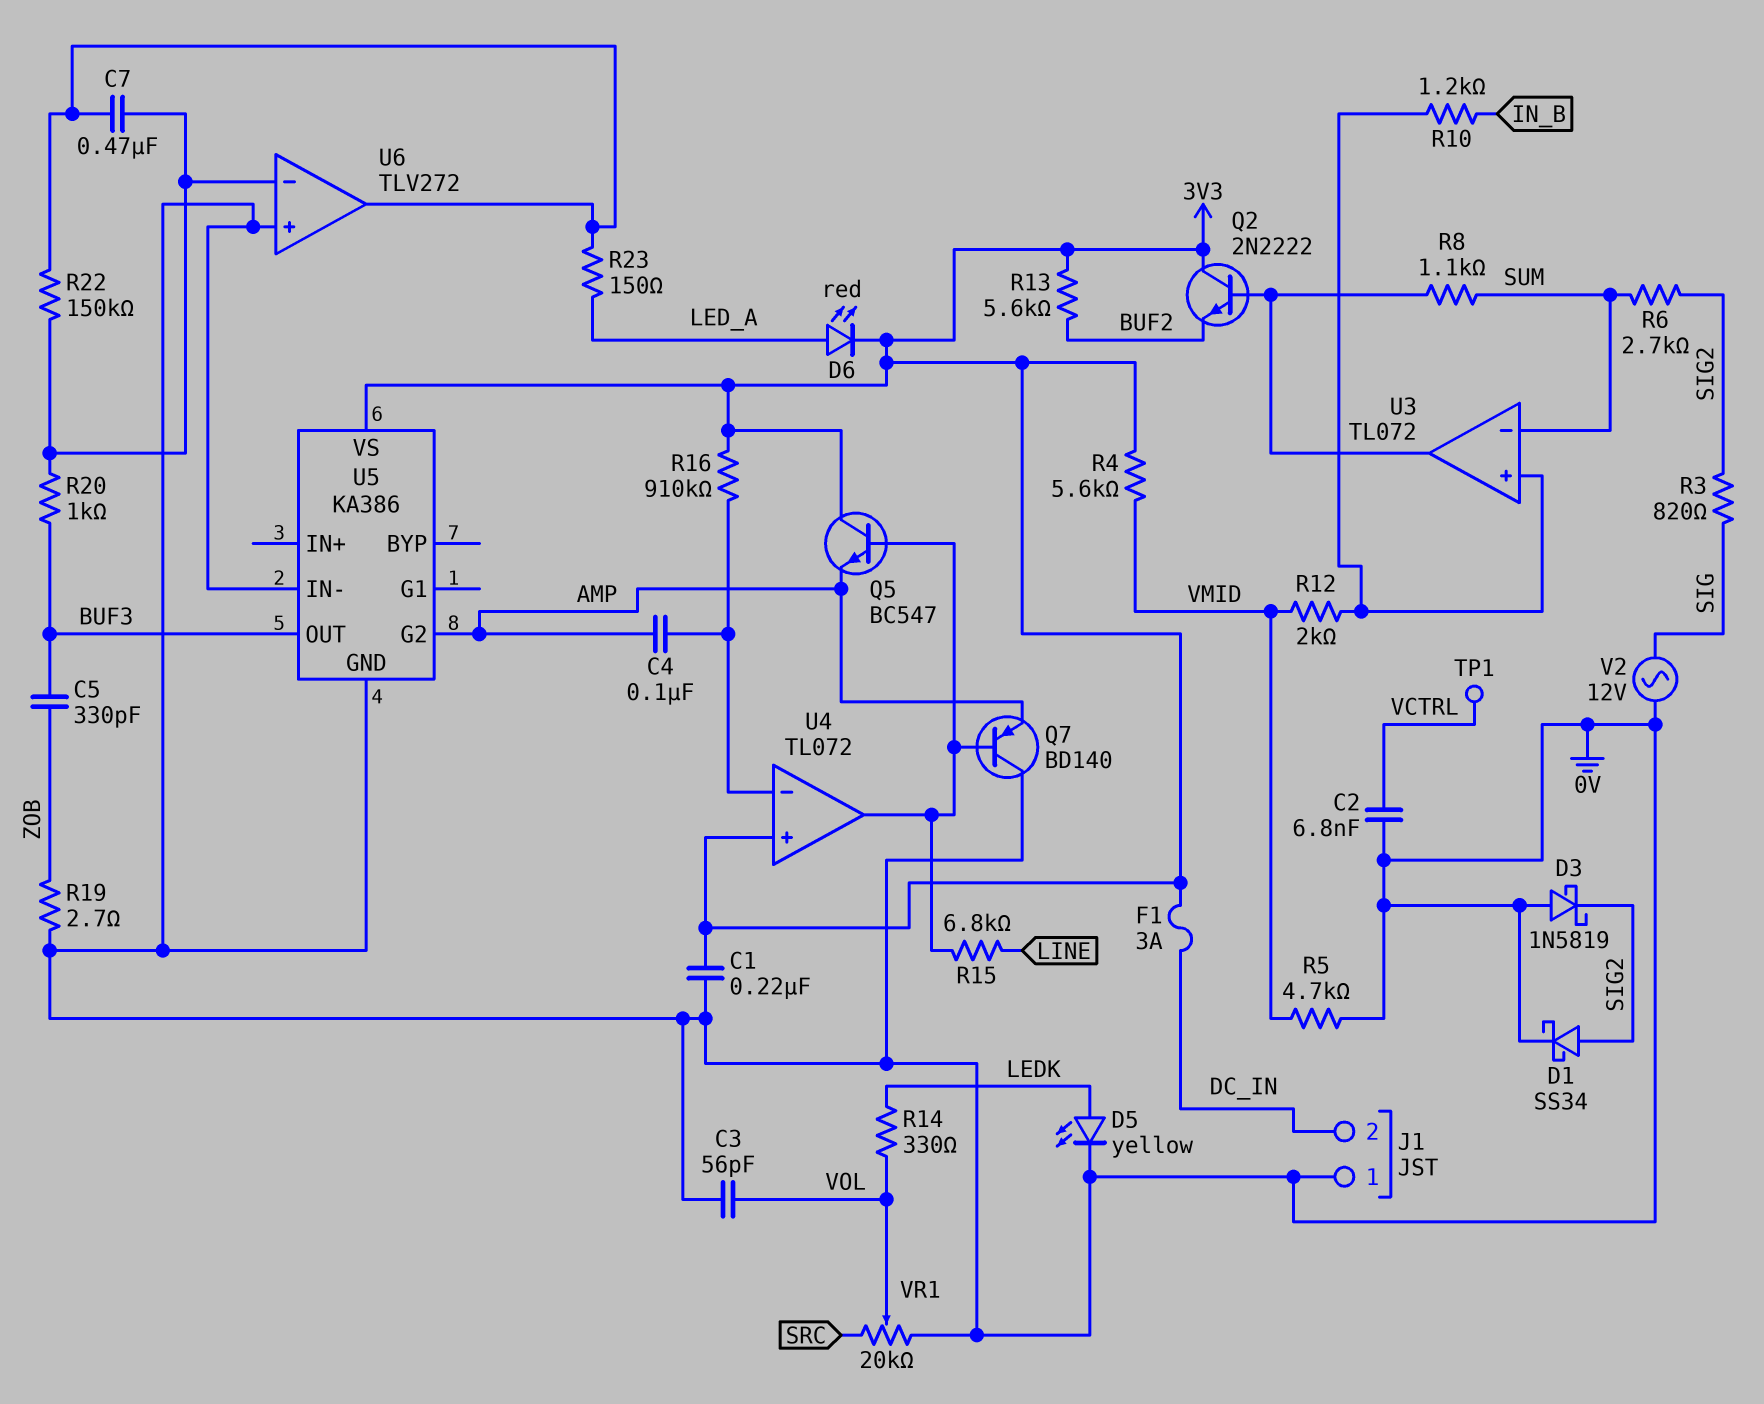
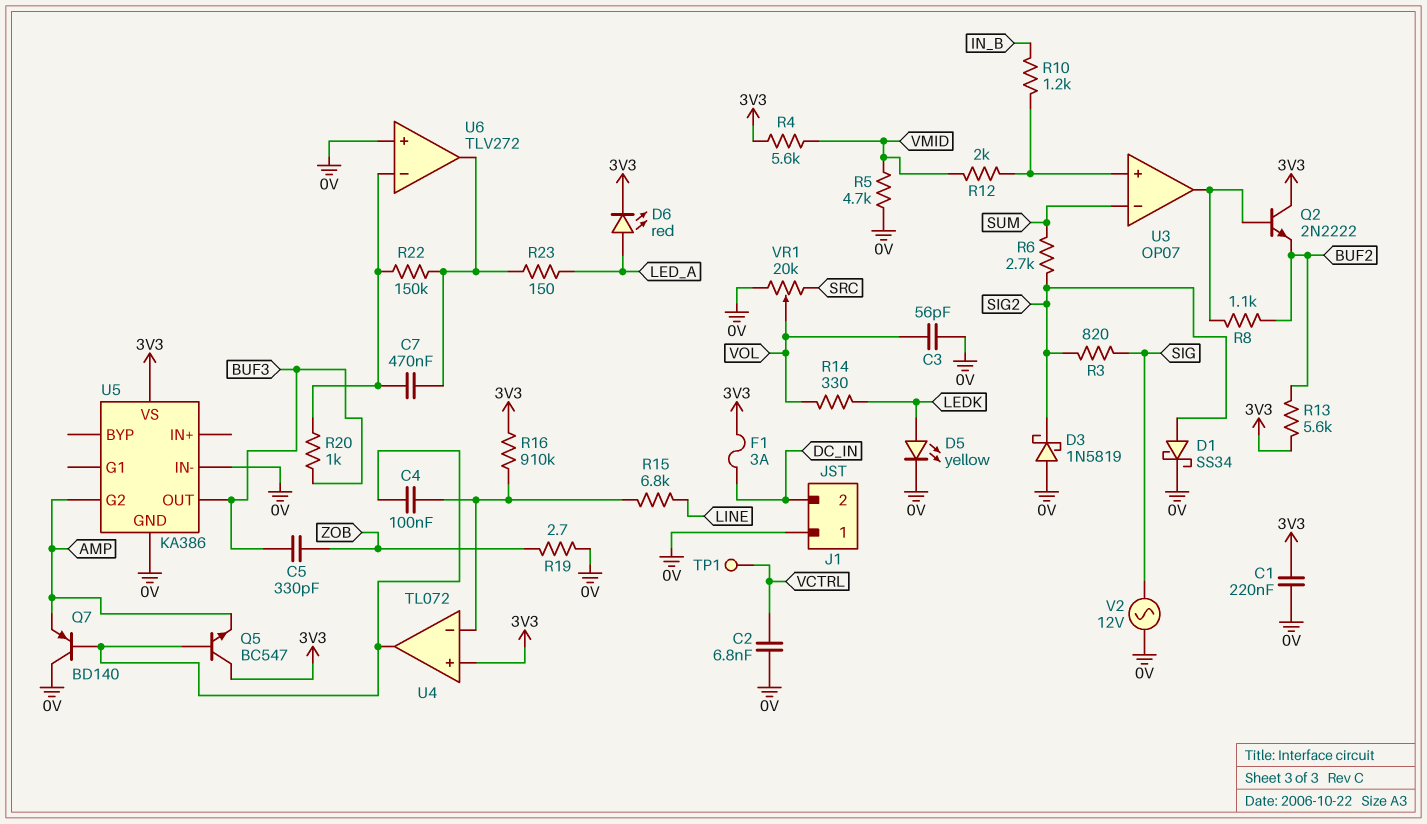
C4: 100nF (AMP, U4/in-) -> 100nF (U4/in-, U4/out)
R8: 1.1k (SUM, U3/out) -> 1.1k (BUF2, U3/out)
R15: 6.8k (LINE, U4/out) -> 6.8k (LINE, U4/in-)
U3: TL072 -> OP07

